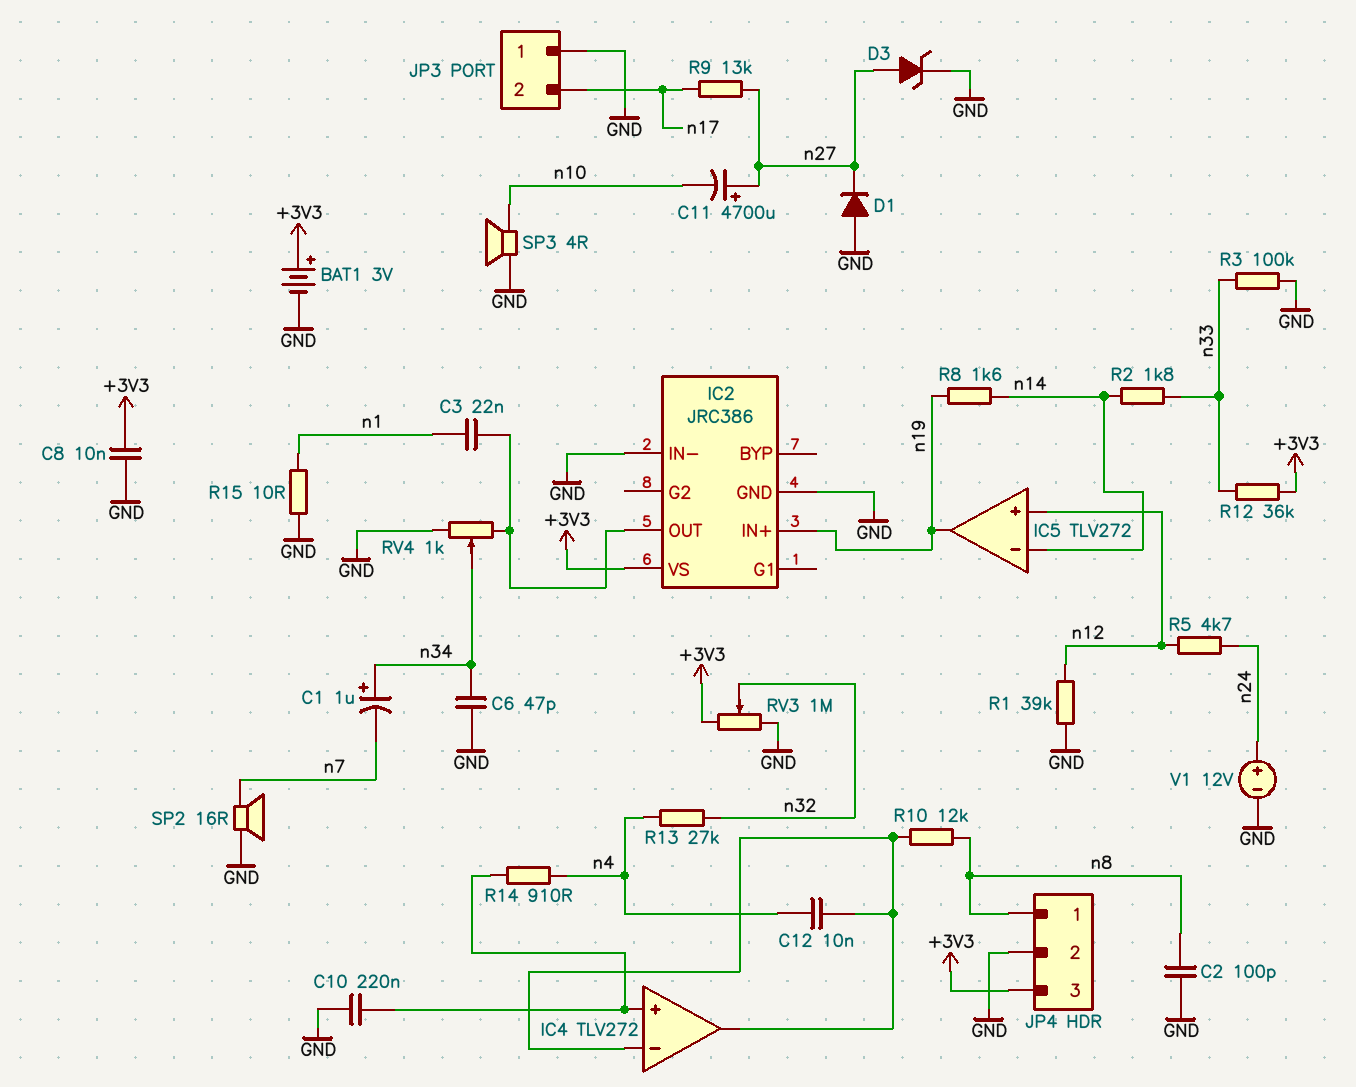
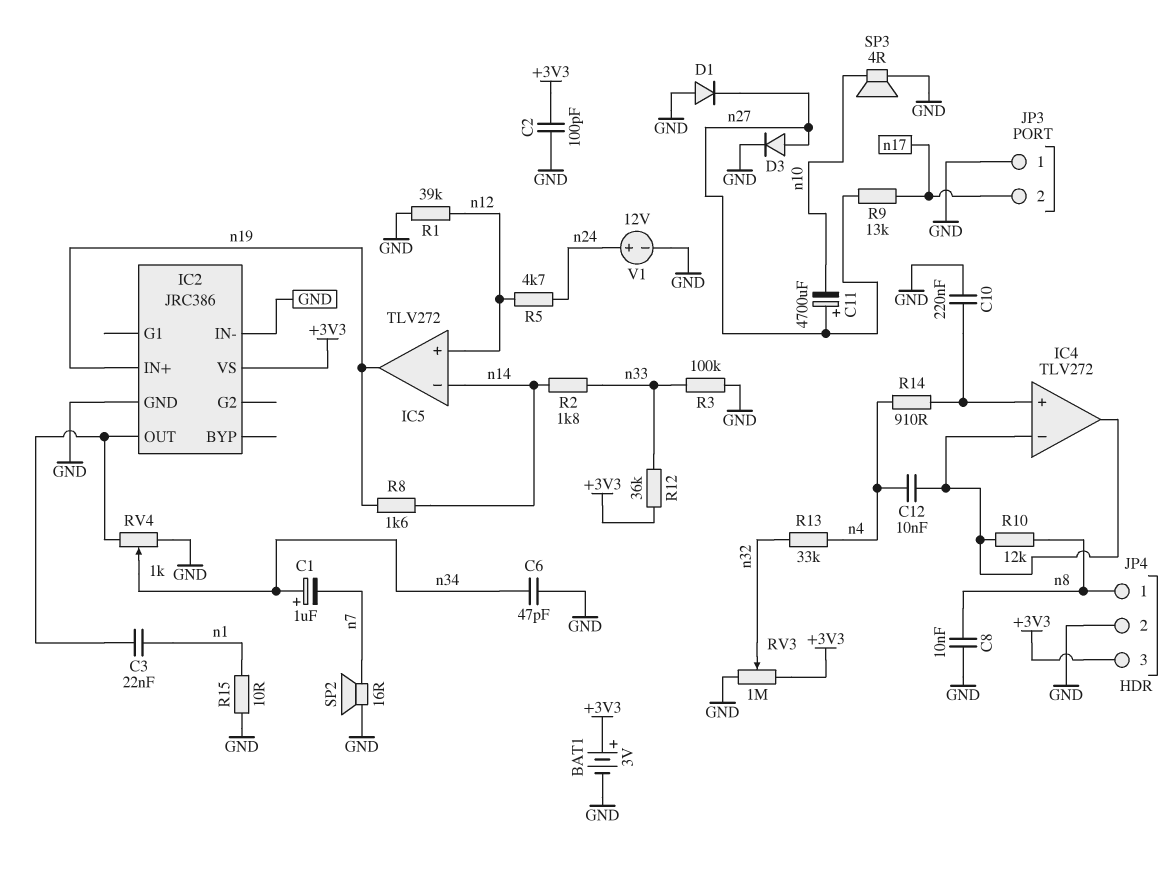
C2: 100pF (GND, n8) -> 100pF (+3V3, GND)
C8: 10nF (+3V3, GND) -> 10nF (GND, n8)
D3: zener (A n27, K GND) -> diode (A n27, K GND)
R13: 27k (n4, n32) -> 33k (n4, n32)

